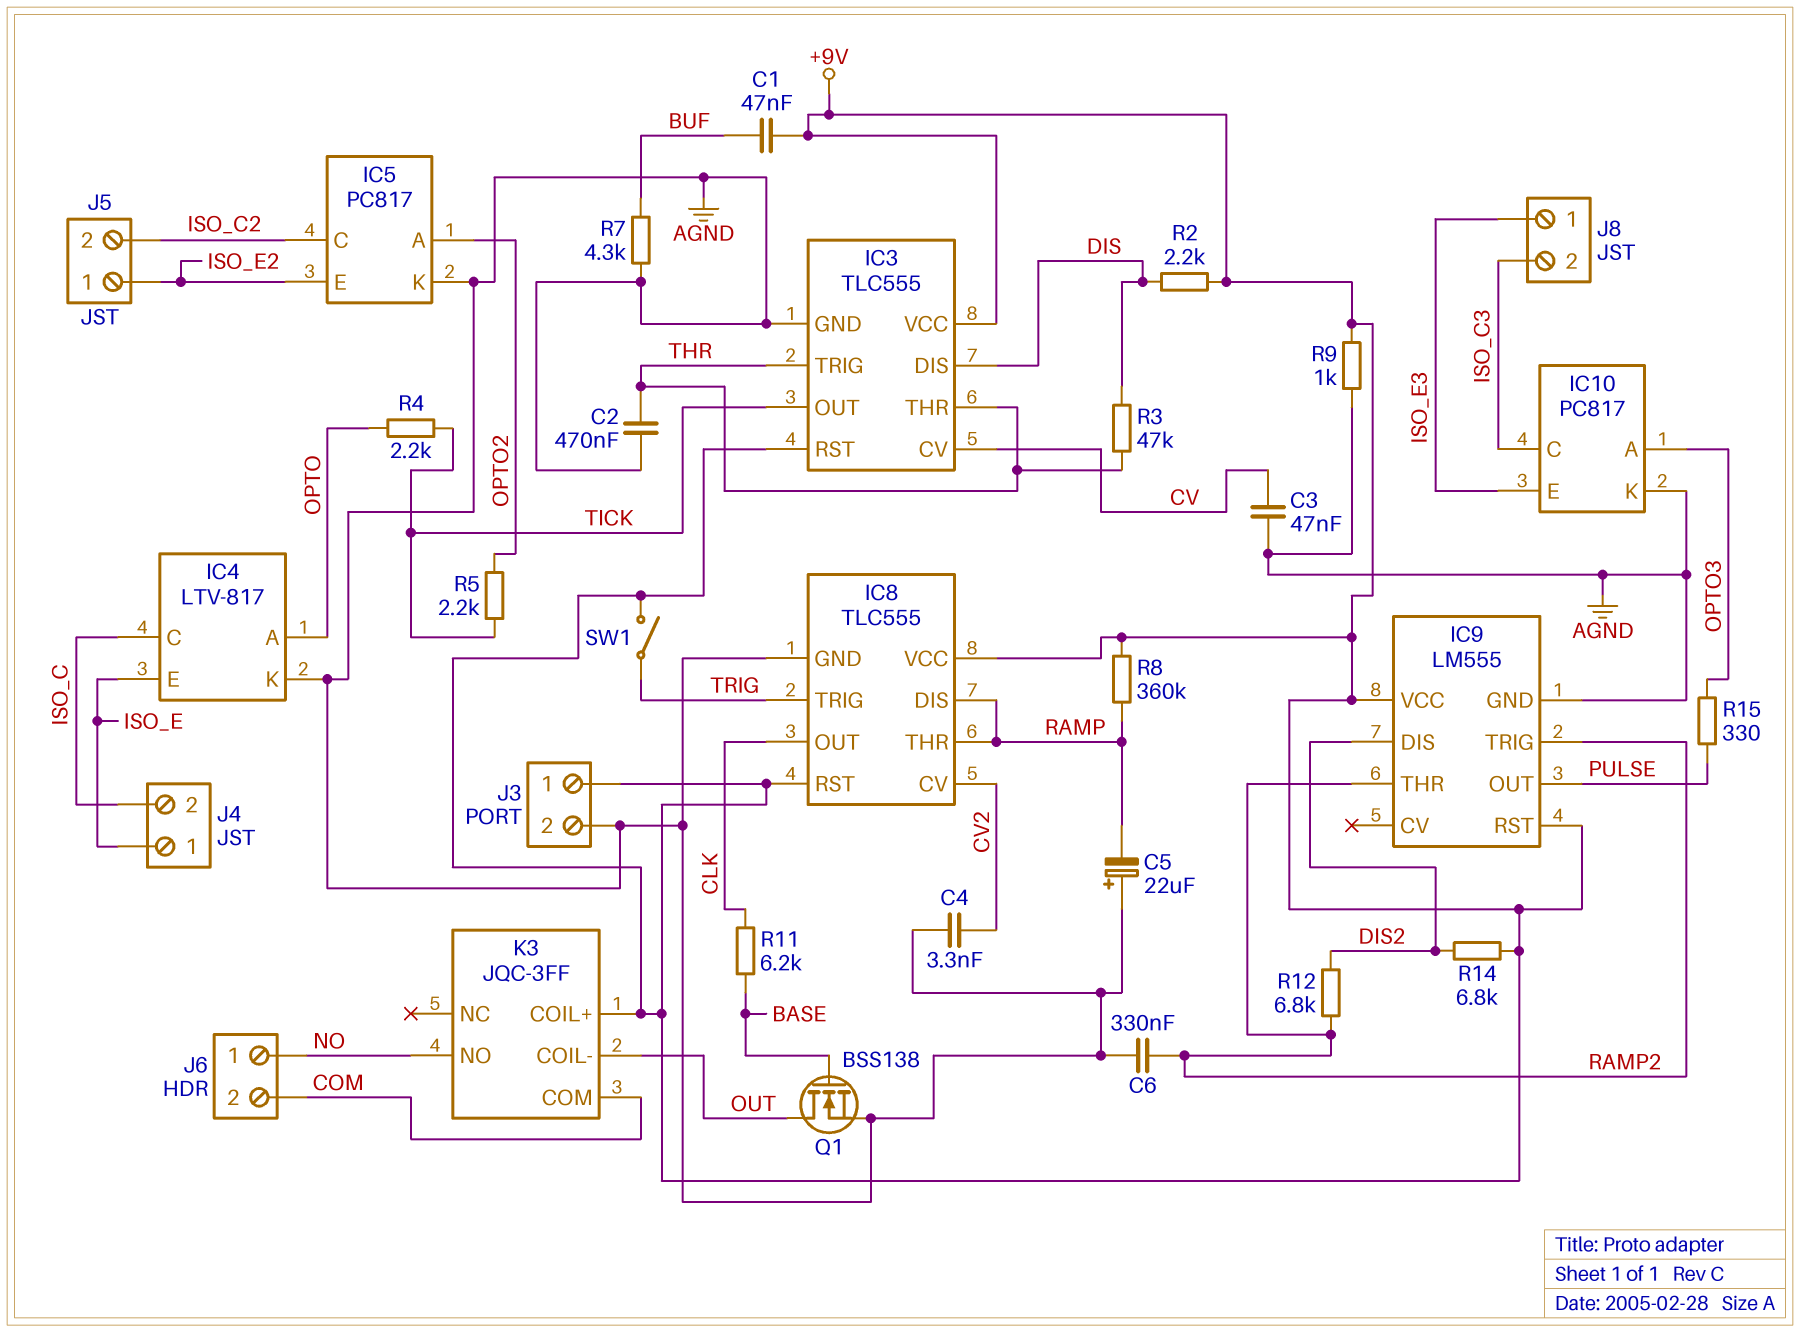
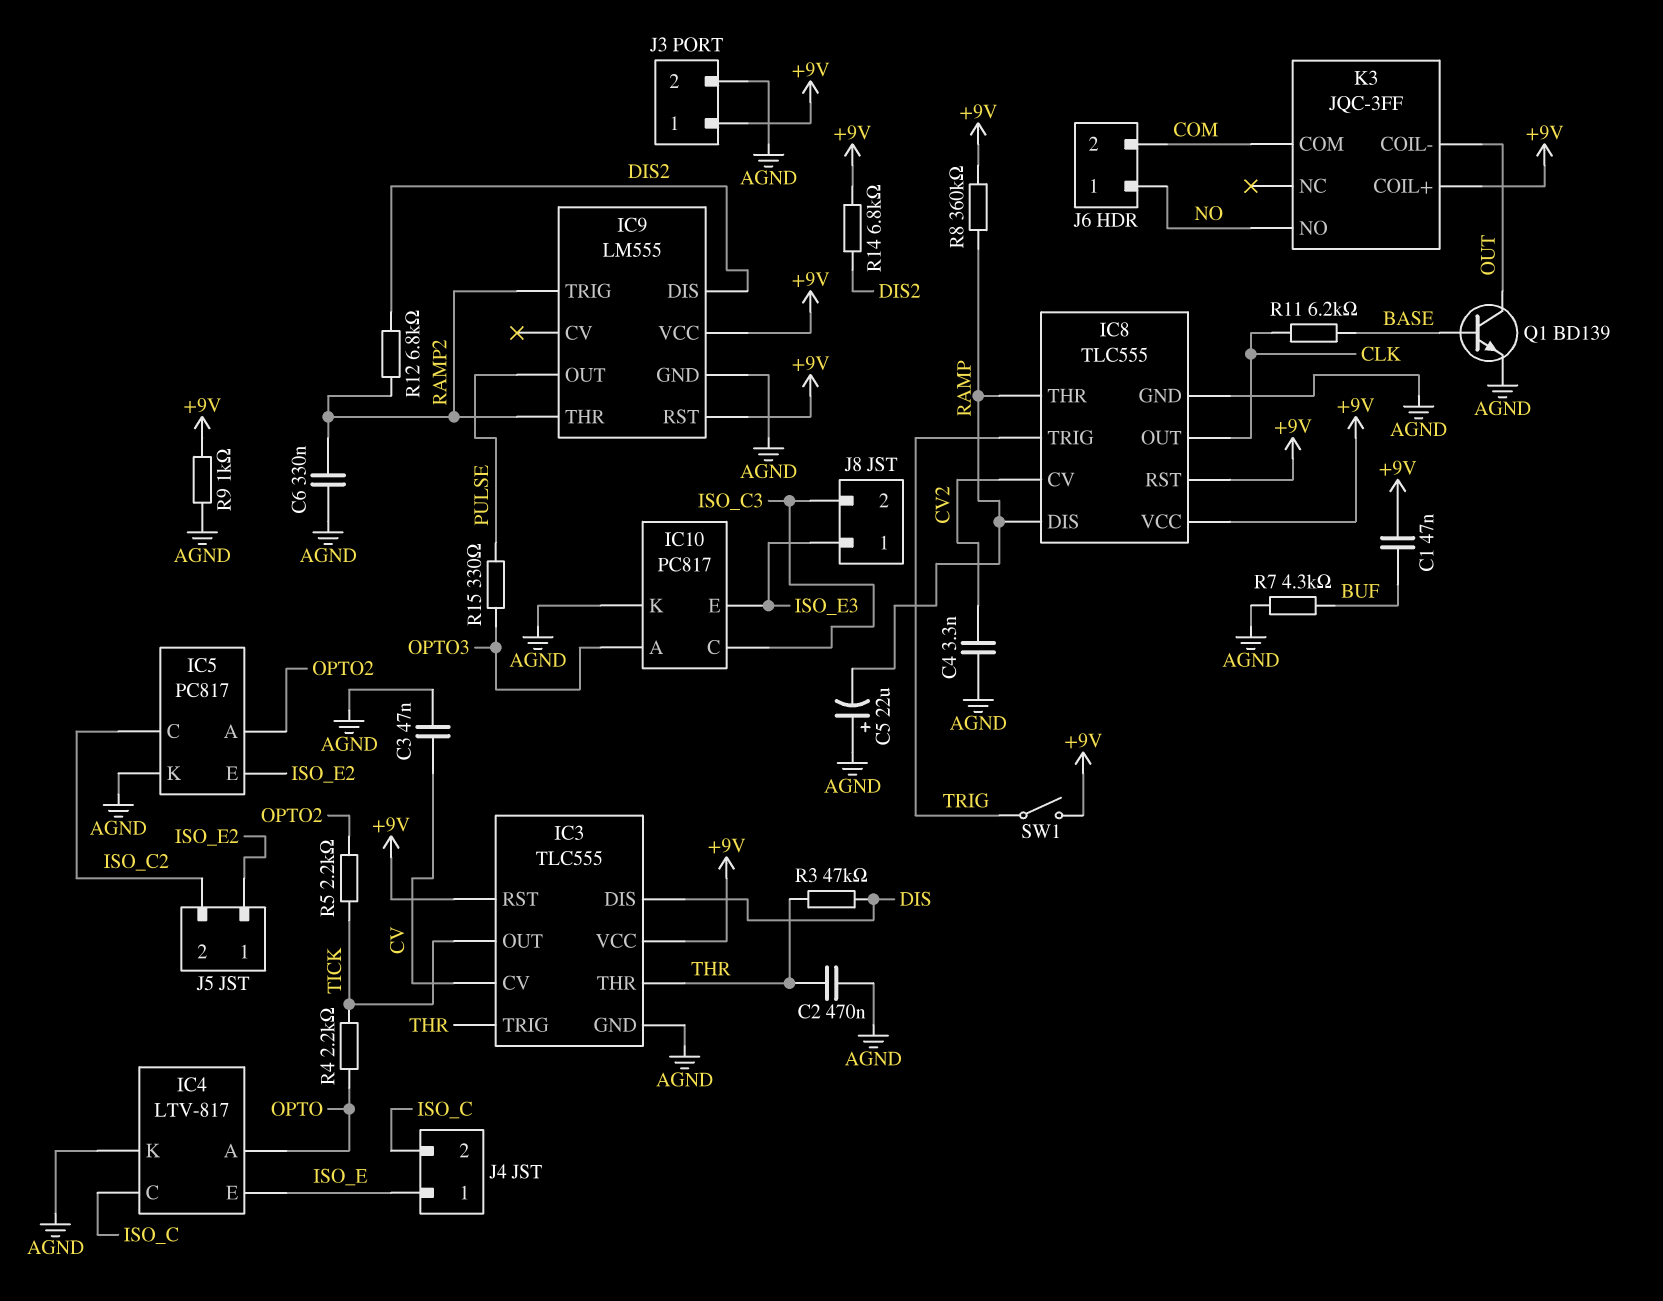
Q1: NMOS BSS138 (G BASE, D OUT, S AGND) -> NPN BD139 (B BASE, C OUT, E AGND)
R2: 2.2k (+9V, DIS) -> none

